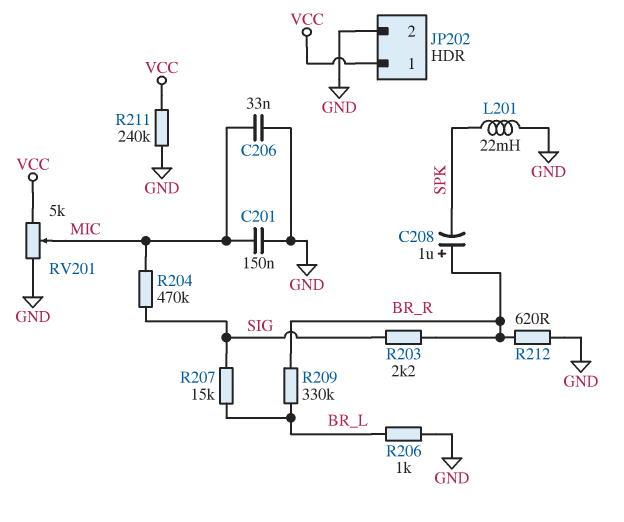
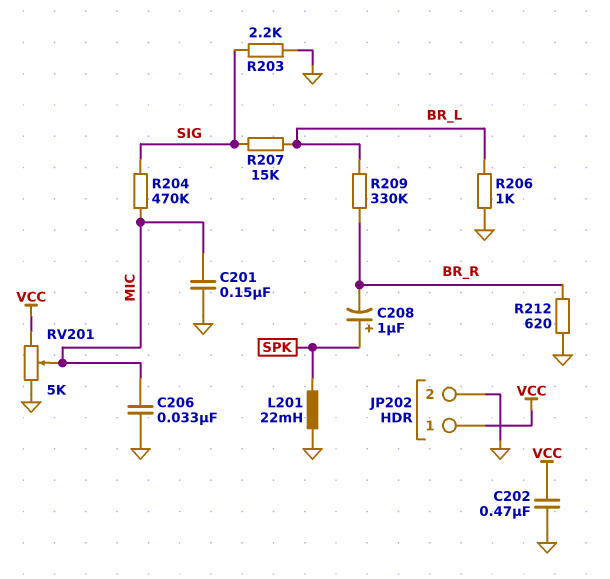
C202: none -> 470nF (GND, VCC)
C208: 1uF (plus BR_R, minus SPK) -> 1uF (plus SPK, minus BR_R)
R203: 2.2k (BR_R, SIG) -> 2.2k (GND, SIG)
R211: 240k (GND, VCC) -> none

